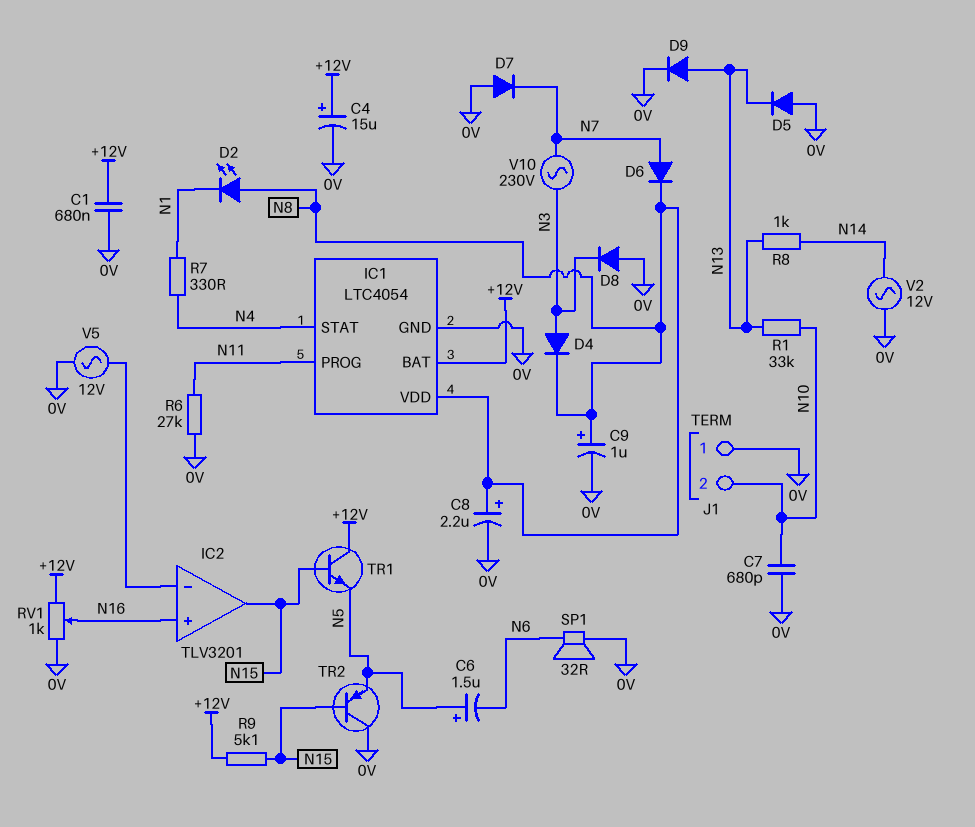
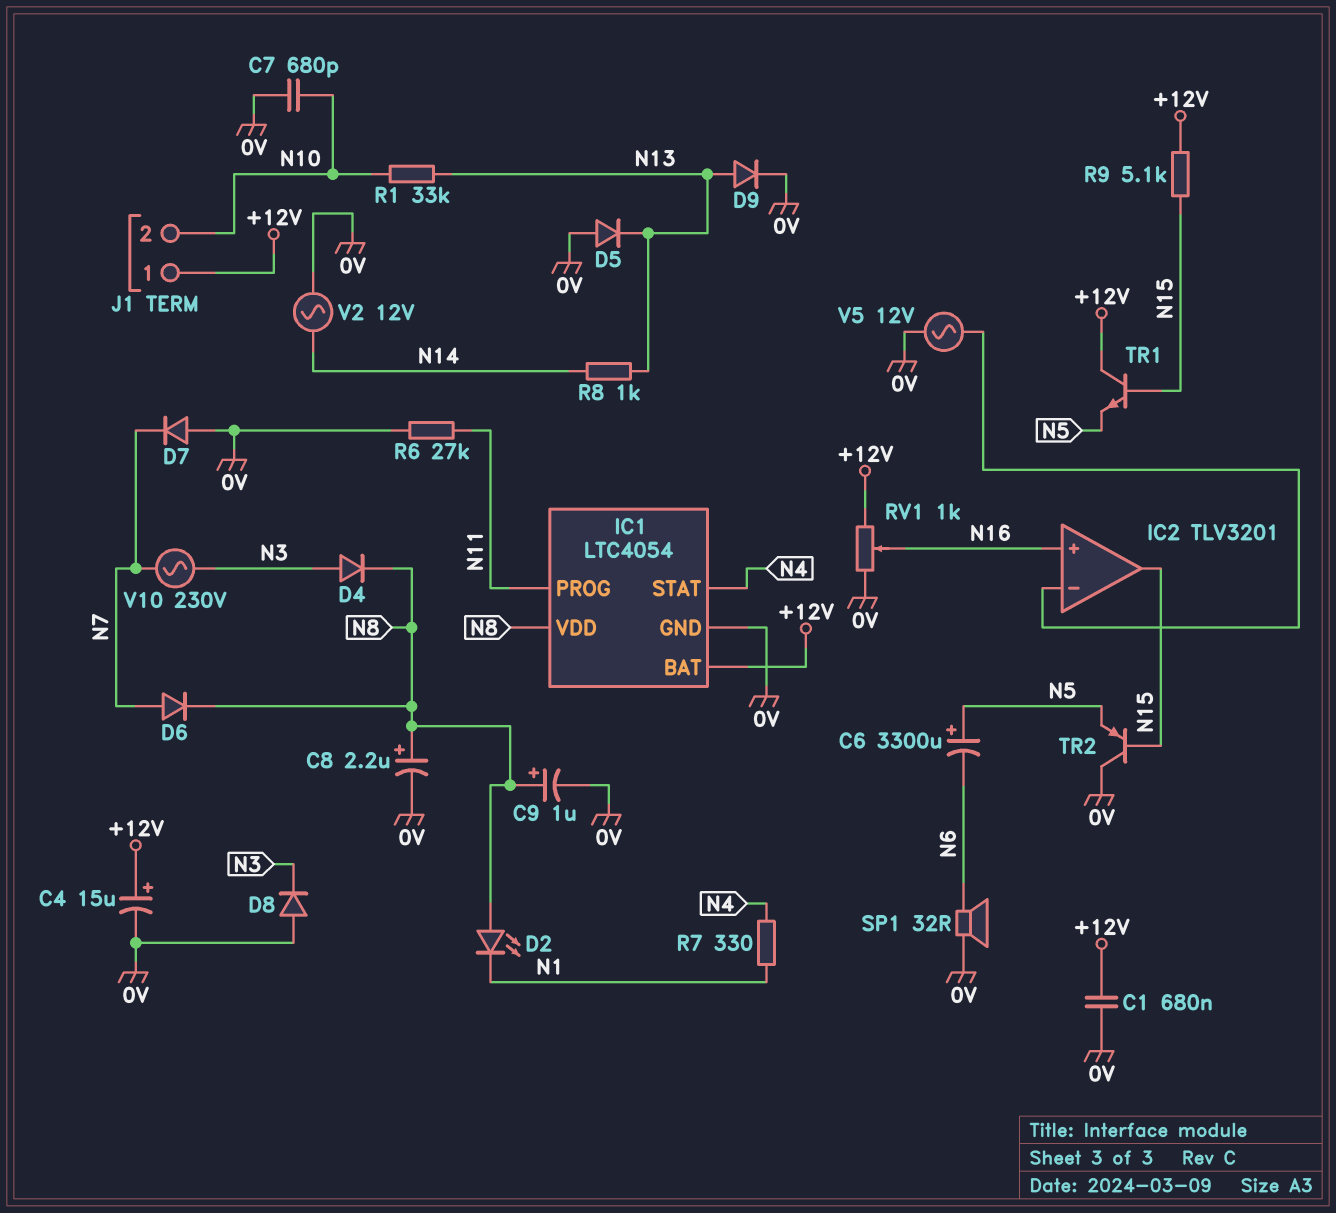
C6: 1.5uF (plus N5, minus N6) -> 3300uF (plus N5, minus N6)
J1 pin 1: 0V -> +12V

